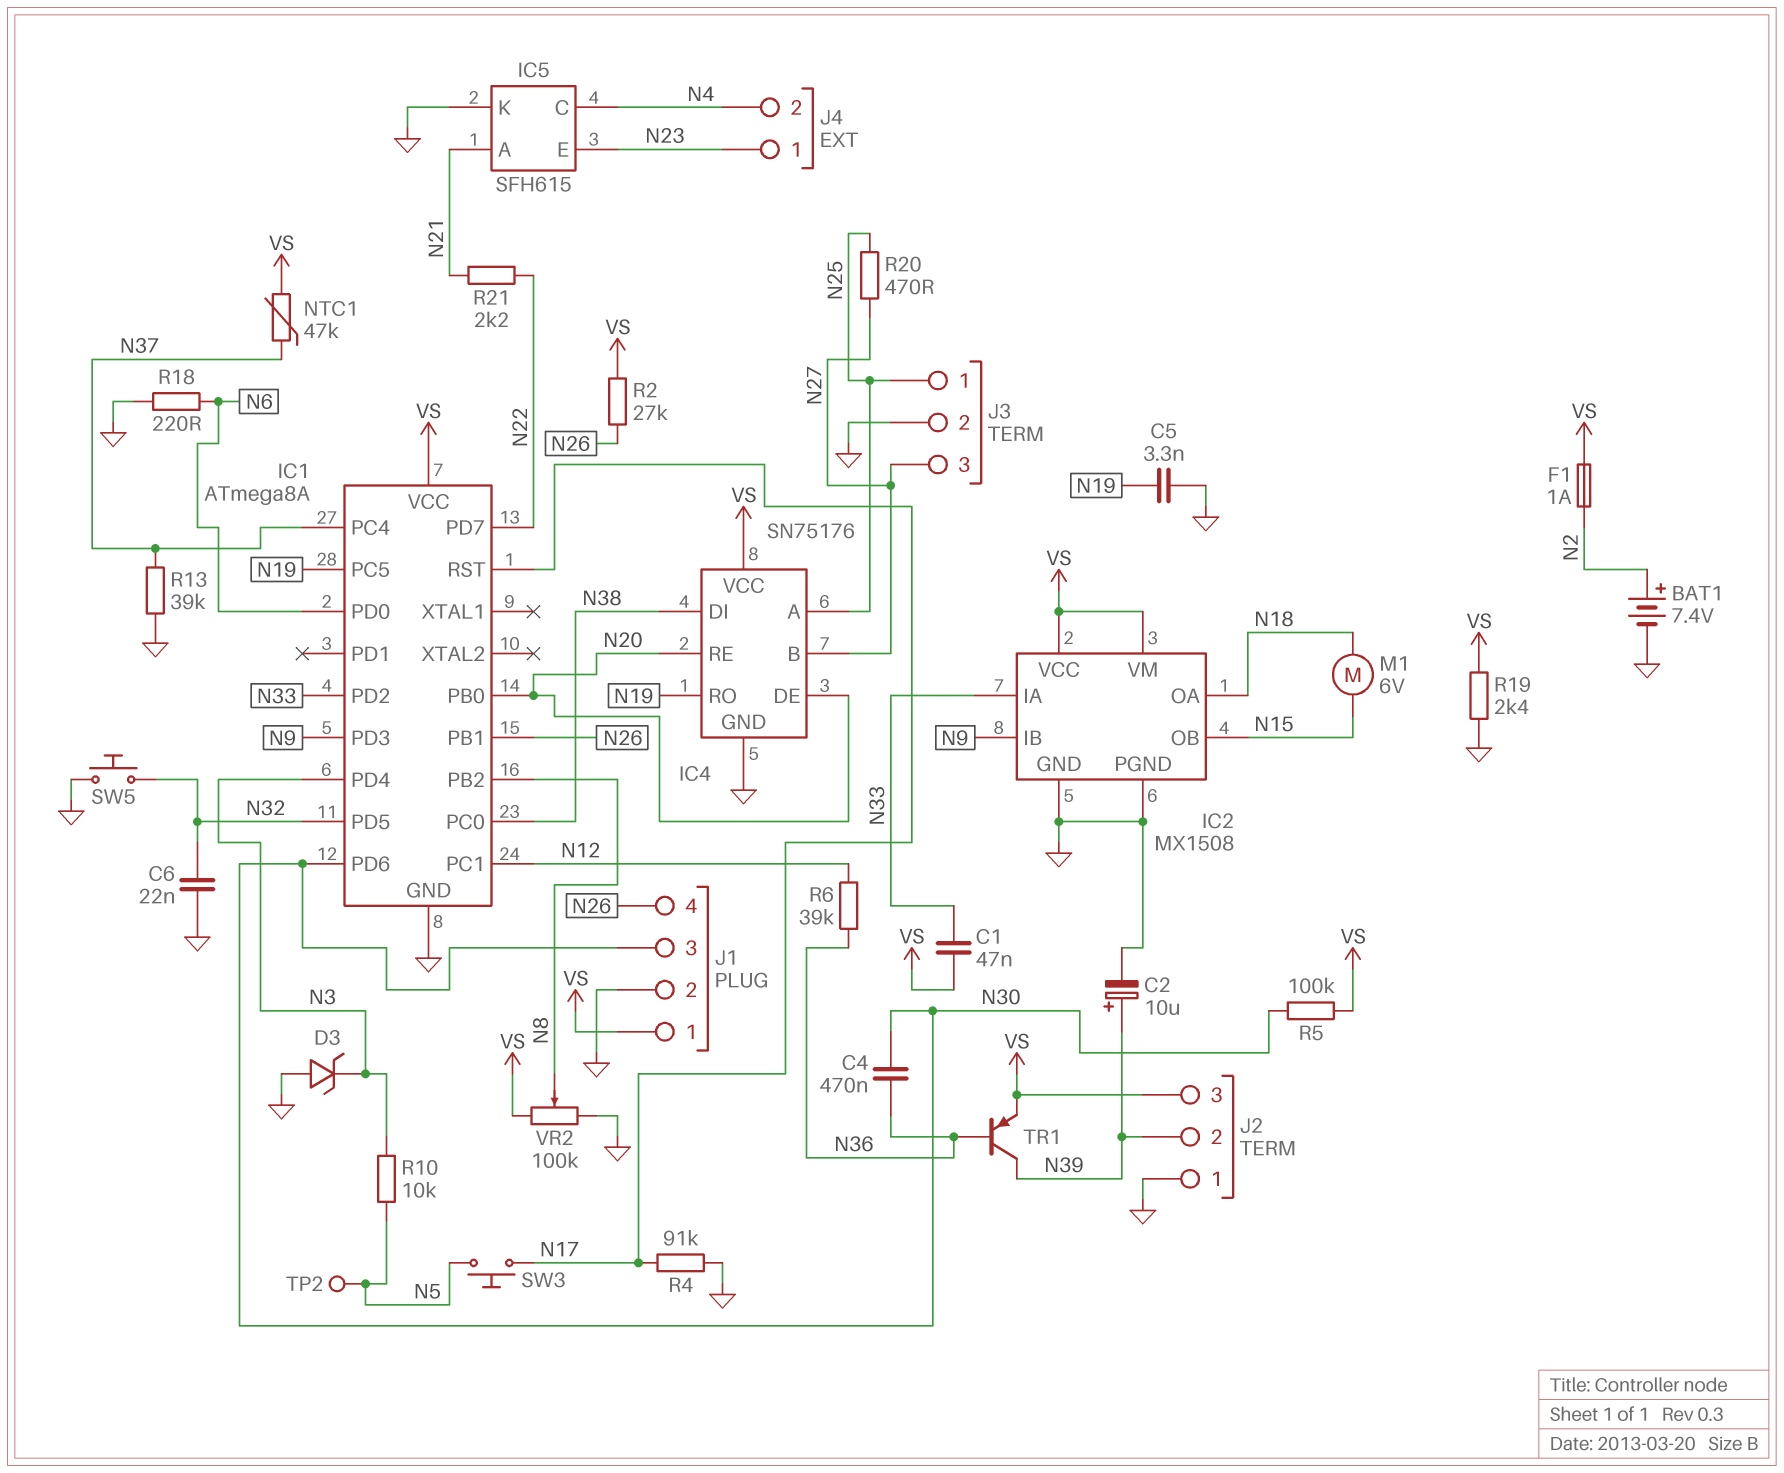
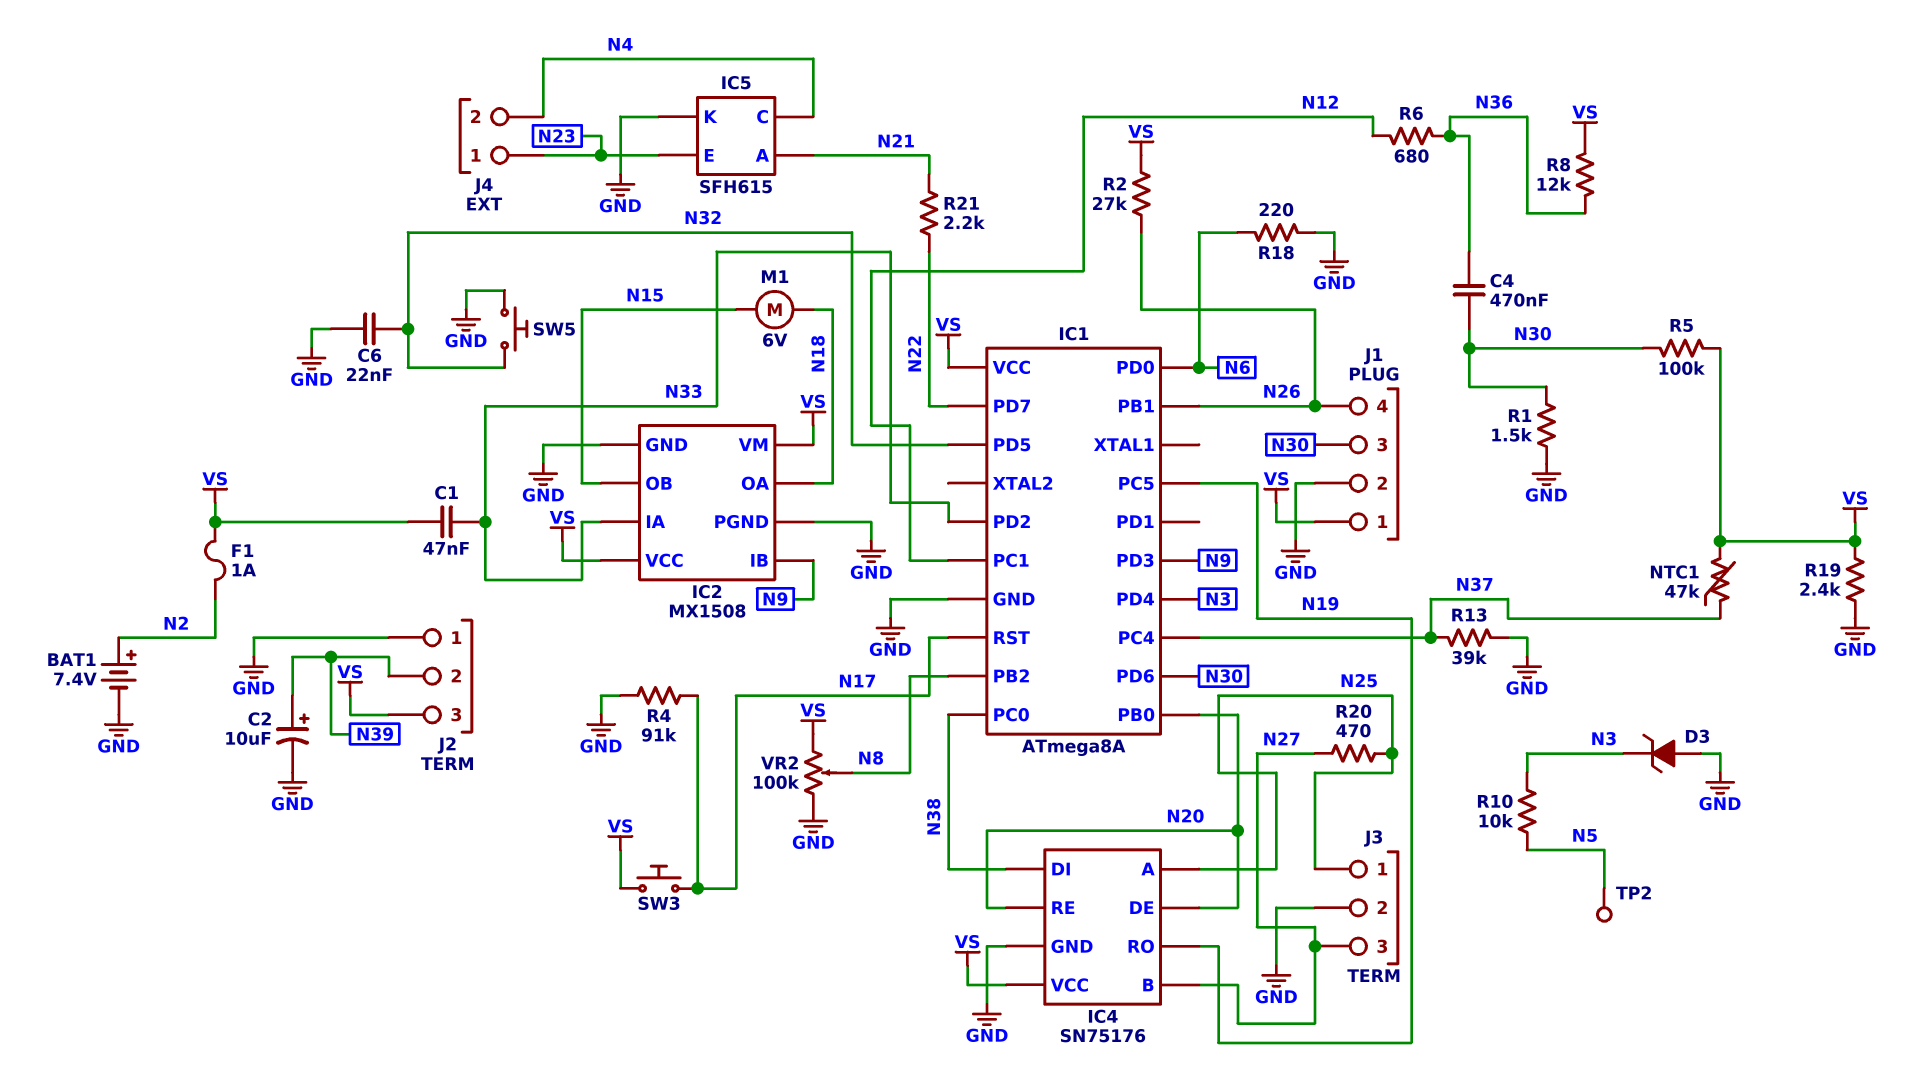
C5: 3.3nF (GND, N19) -> none
R1: none -> 1.5k (GND, N30)
R6: 39k (N12, N36) -> 680 (N12, N36)
R8: none -> 12k (N36, VS)
SW3: button (N5, N17) -> button (N17, VS)
TR1: PNP (B N36, C N39, E VS) -> none

